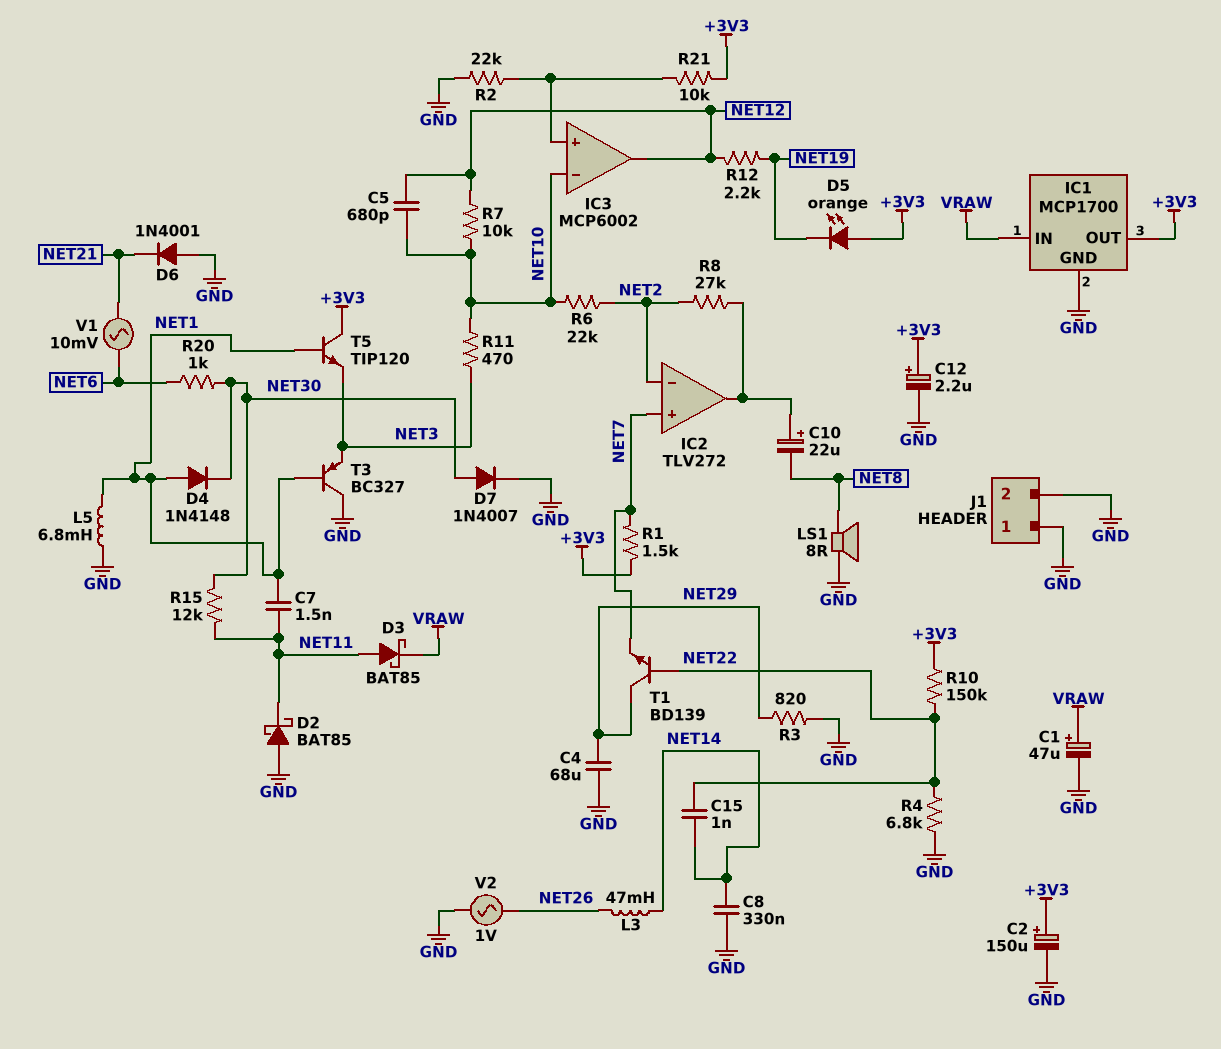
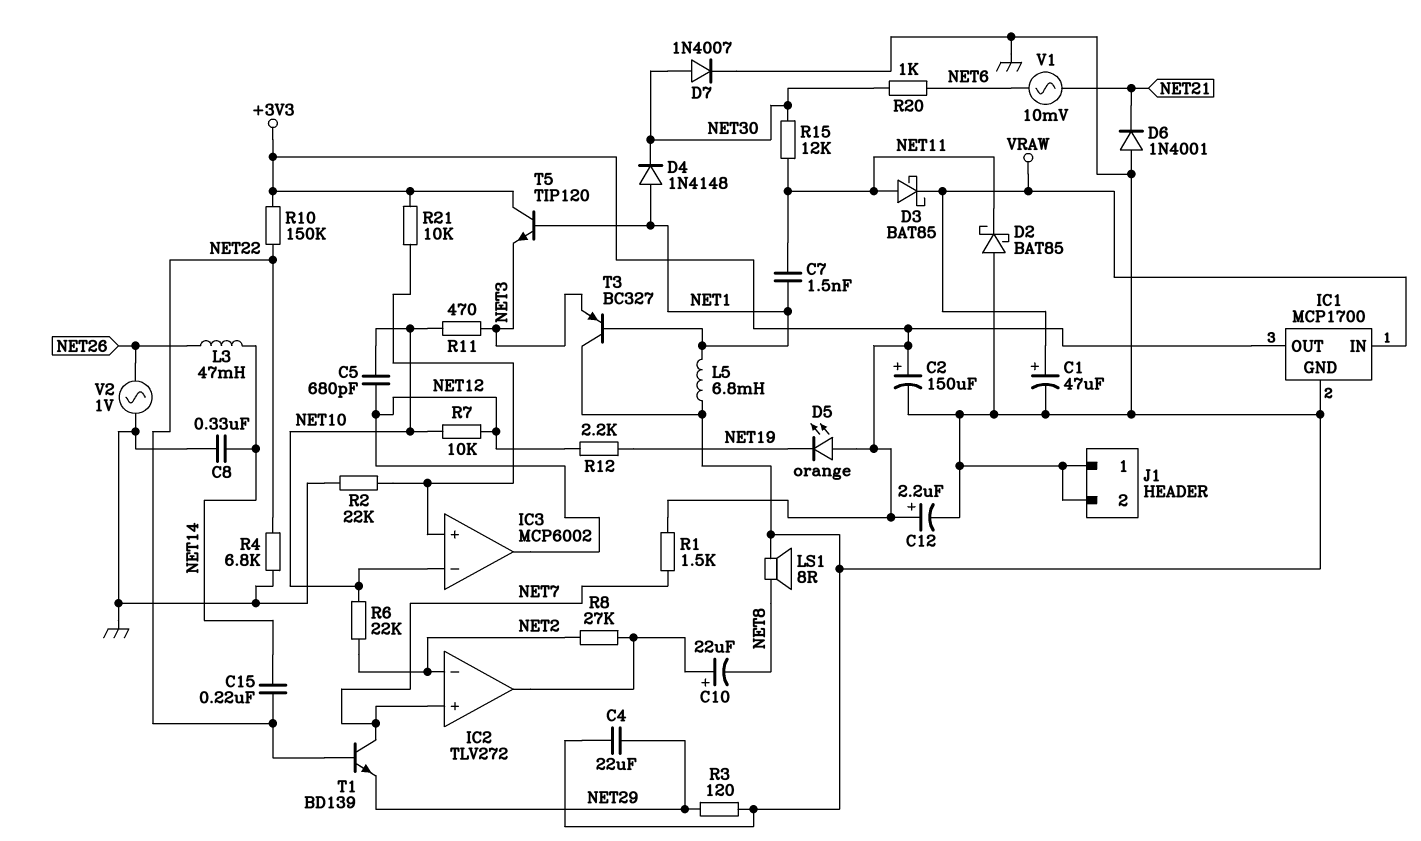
C4: 68uF (GND, NET29) -> 22uF (GND, NET29)
C15: 1nF (NET14, NET22) -> 220nF (NET14, NET22)
R3: 820 (GND, NET29) -> 120 (GND, NET29)
T1: NPN BD139 (B NET22, C NET29, E NET7) -> NPN BD139 (B NET22, C NET7, E NET29)

